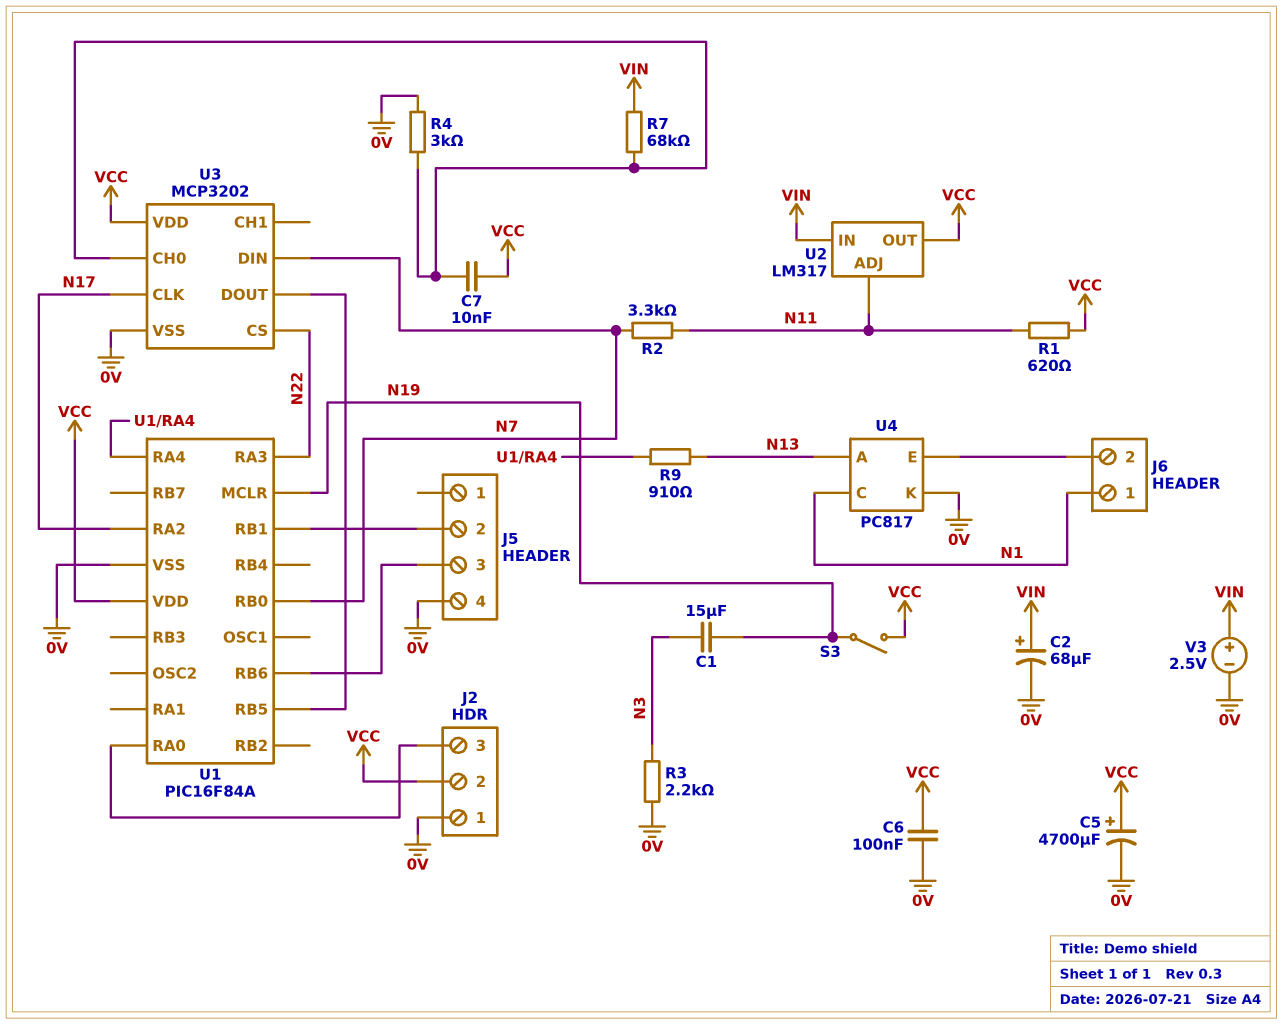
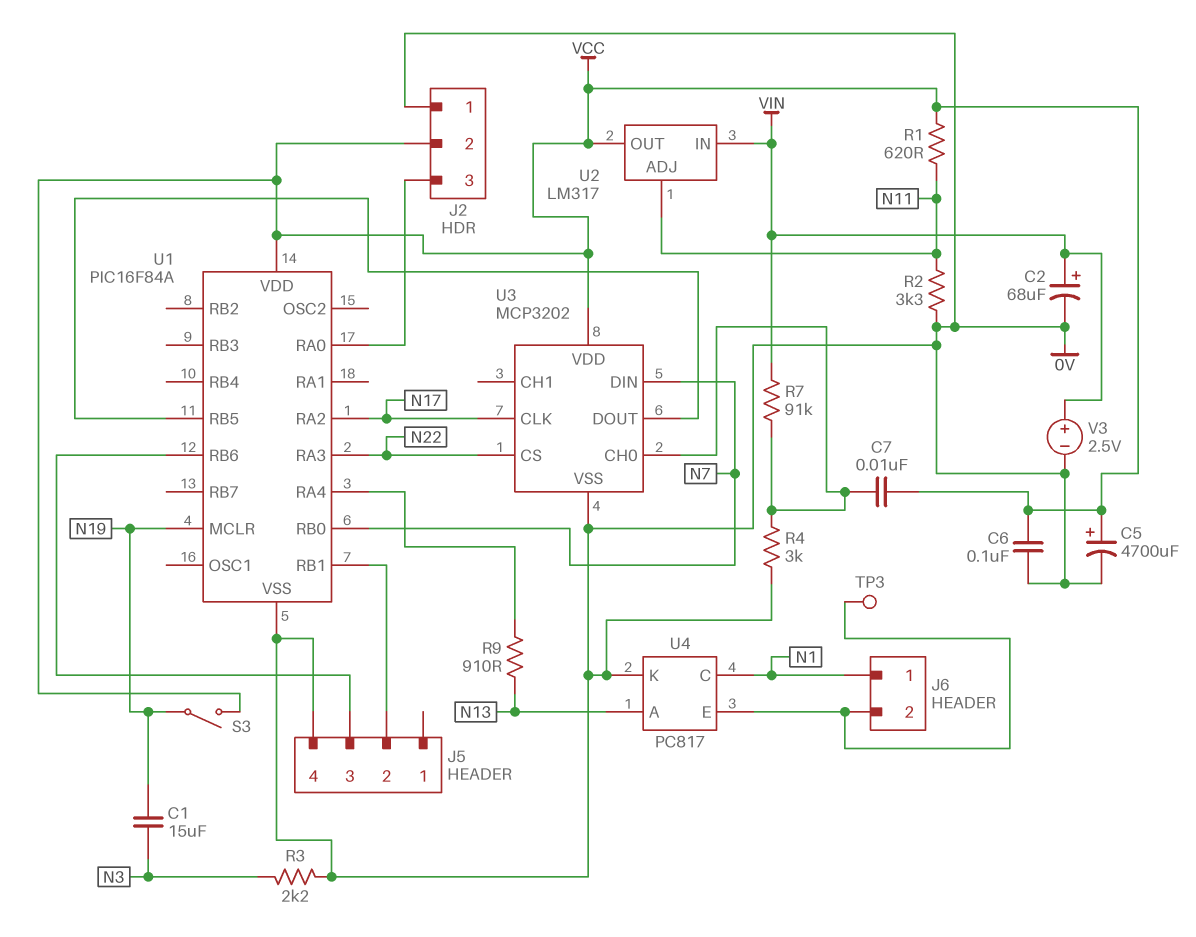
R2: 3.3k (N7, N11) -> 3.3k (0V, N11)
R7: 68k (U3/CH0, VIN) -> 91k (U3/CH0, VIN)
TP3: none -> test point (J6/2)

